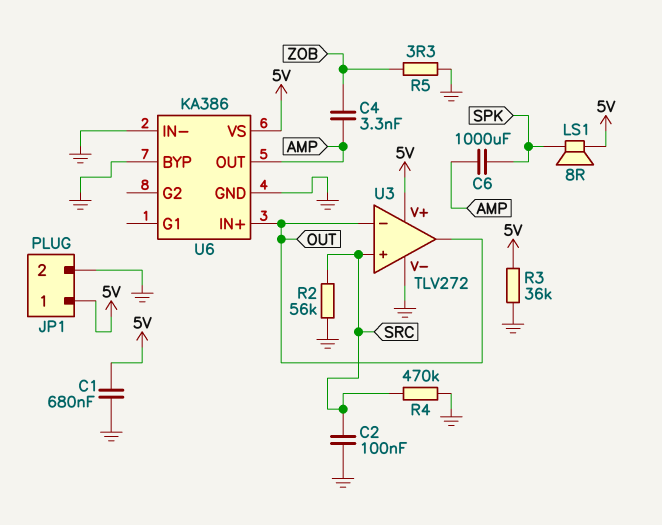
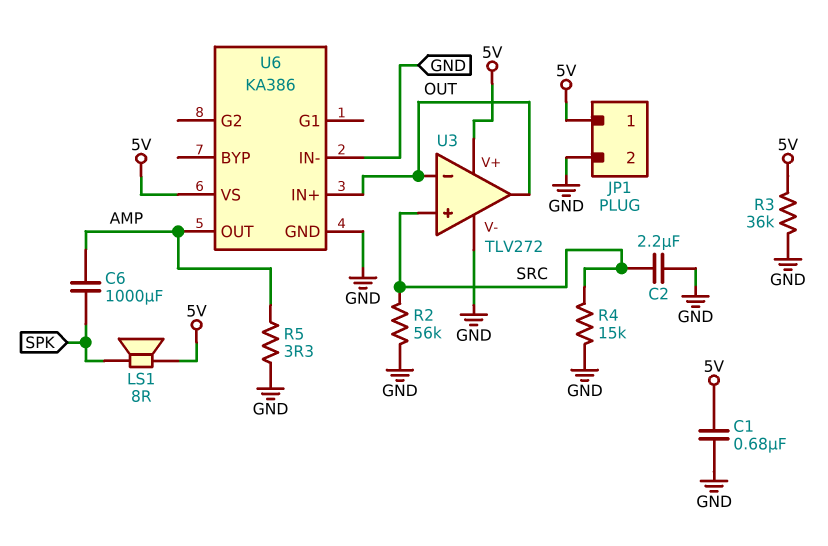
C2: 100nF (GND, SRC) -> 2.2uF (GND, SRC)
C4: 3.3nF (AMP, ZOB) -> none
R4: 470k (GND, SRC) -> 15k (GND, SRC)
R5: 3.3 (GND, ZOB) -> 3.3 (AMP, GND)
U6 pin BYP: GND -> none

